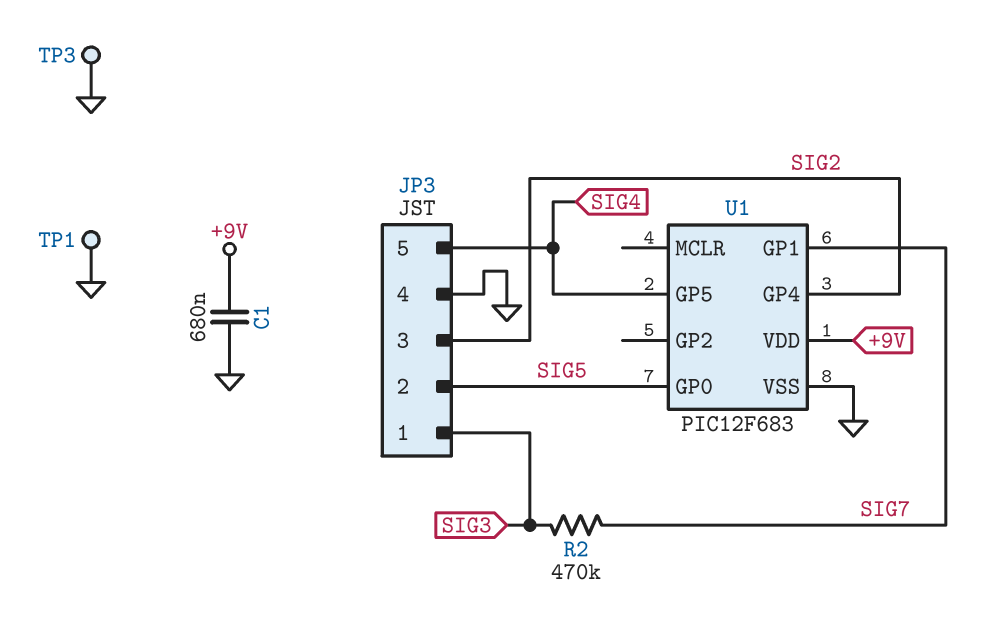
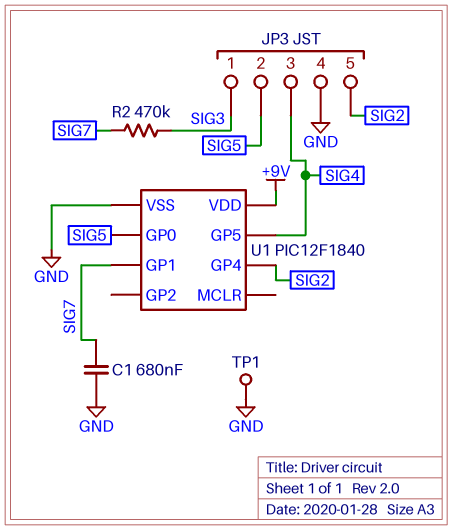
C1: 680nF (+9V, GND) -> 680nF (GND, SIG7)
JP3 pin 3: SIG2 -> SIG4
JP3 pin 5: SIG4 -> SIG2
TP3: test point (GND) -> none
U1: PIC12F683 -> PIC12F1840

